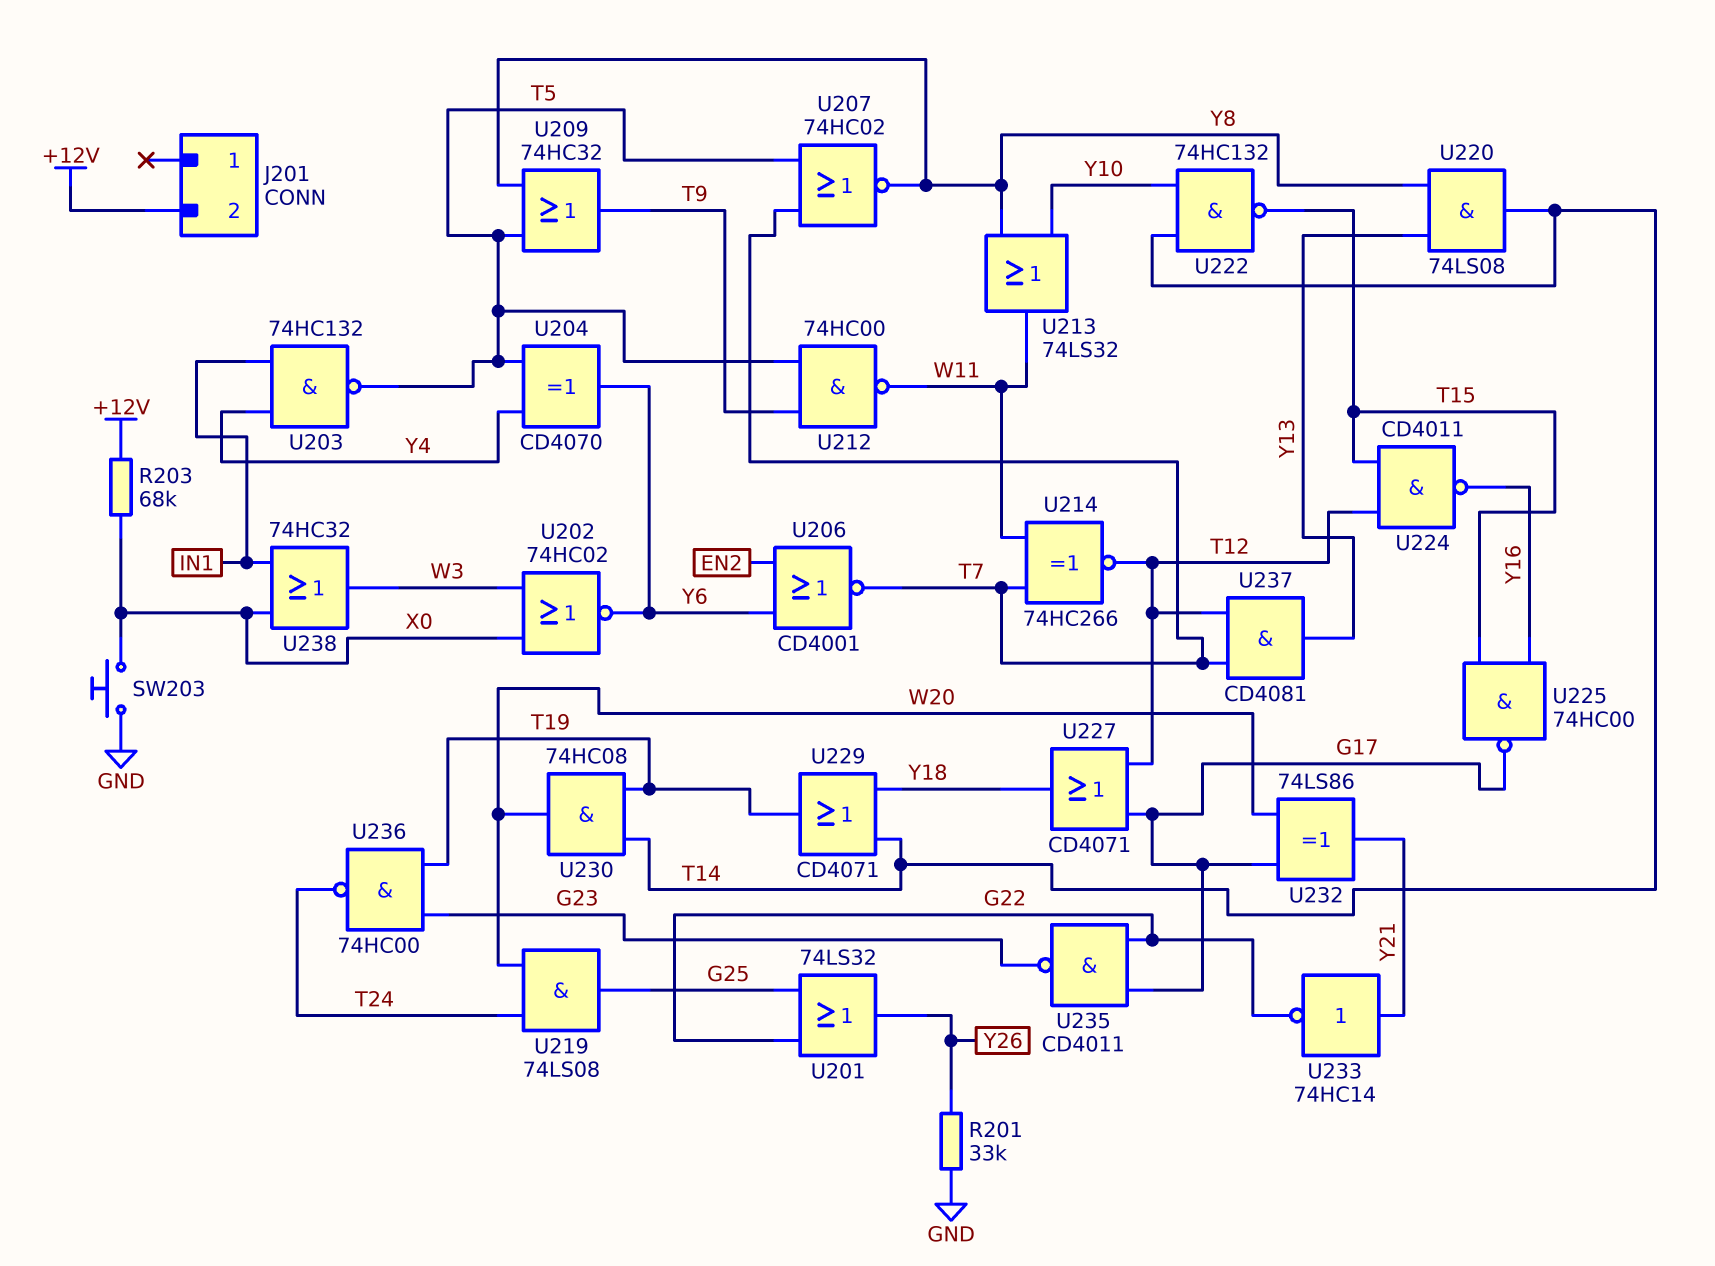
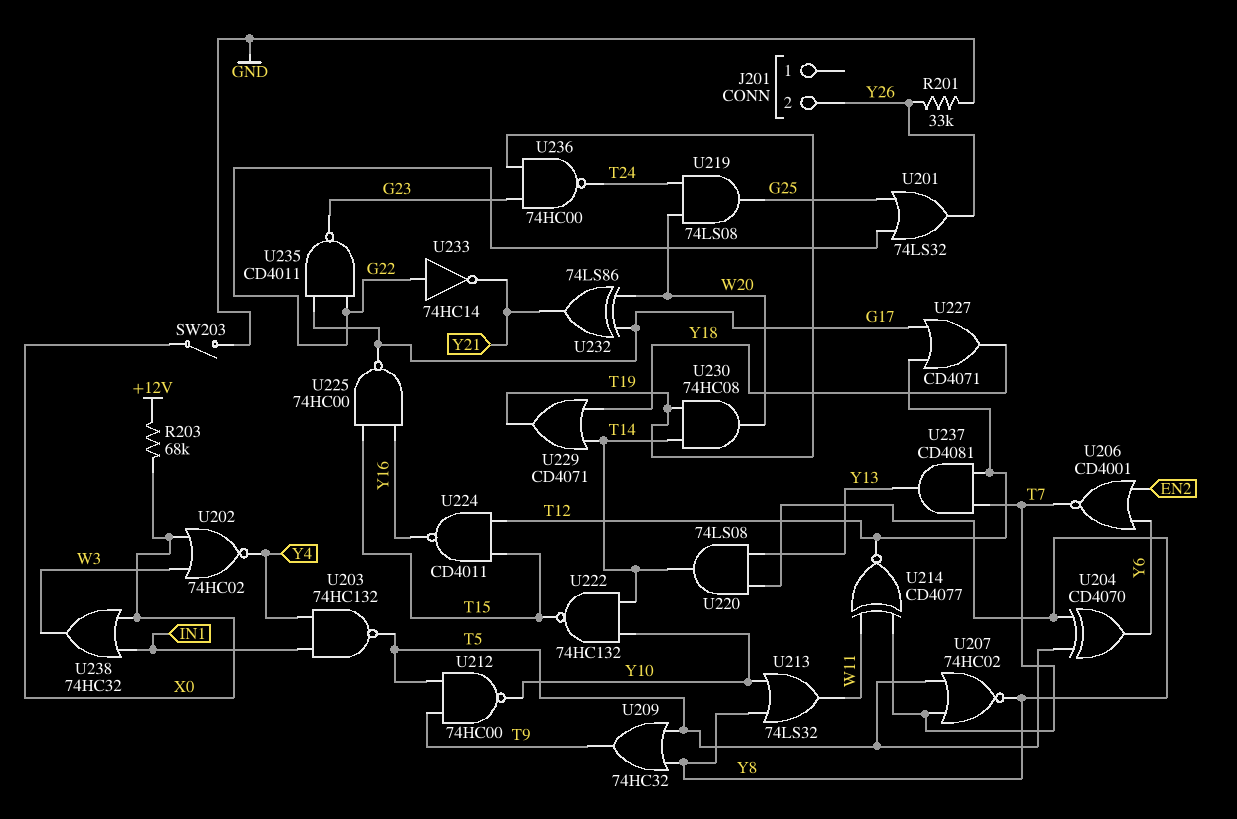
J201 pin 2: +12V -> Y26
SW203: button (GND, X0) -> switch (GND, X0)
U202: NOR 74HC02 (in W3, in X0, out Y6) -> NOR 74HC02 (in W3, in X0, out Y4)
U204: XOR CD4070 (in T5, in Y4, out Y6) -> XOR CD4070 (in T5, in Y8, out Y6)
U212: NAND 74HC00 (in T5, in T9, out W11) -> NAND 74HC00 (in T5, in T9, out Y10)
U214: XNOR 74HC266 (in T7, in W11, out T12) -> XNOR CD4077 (in T7, in W11, out T12)
U233: NOT 74HC14 (in Y21, out G22) -> NOT 74HC14 (in G22, out Y21)

